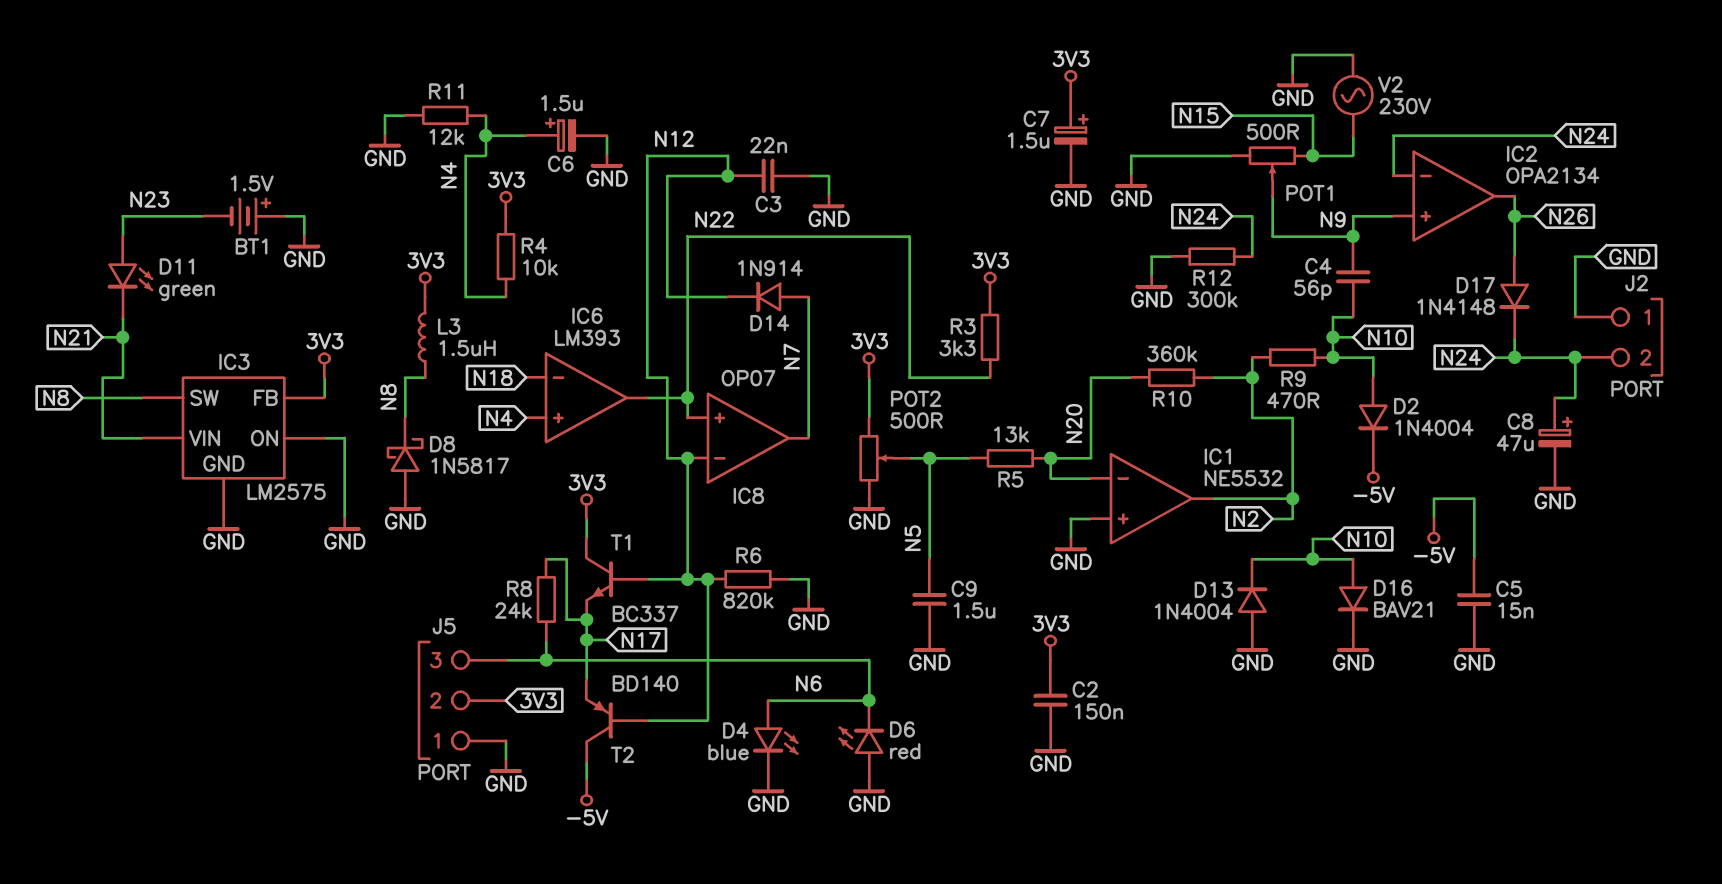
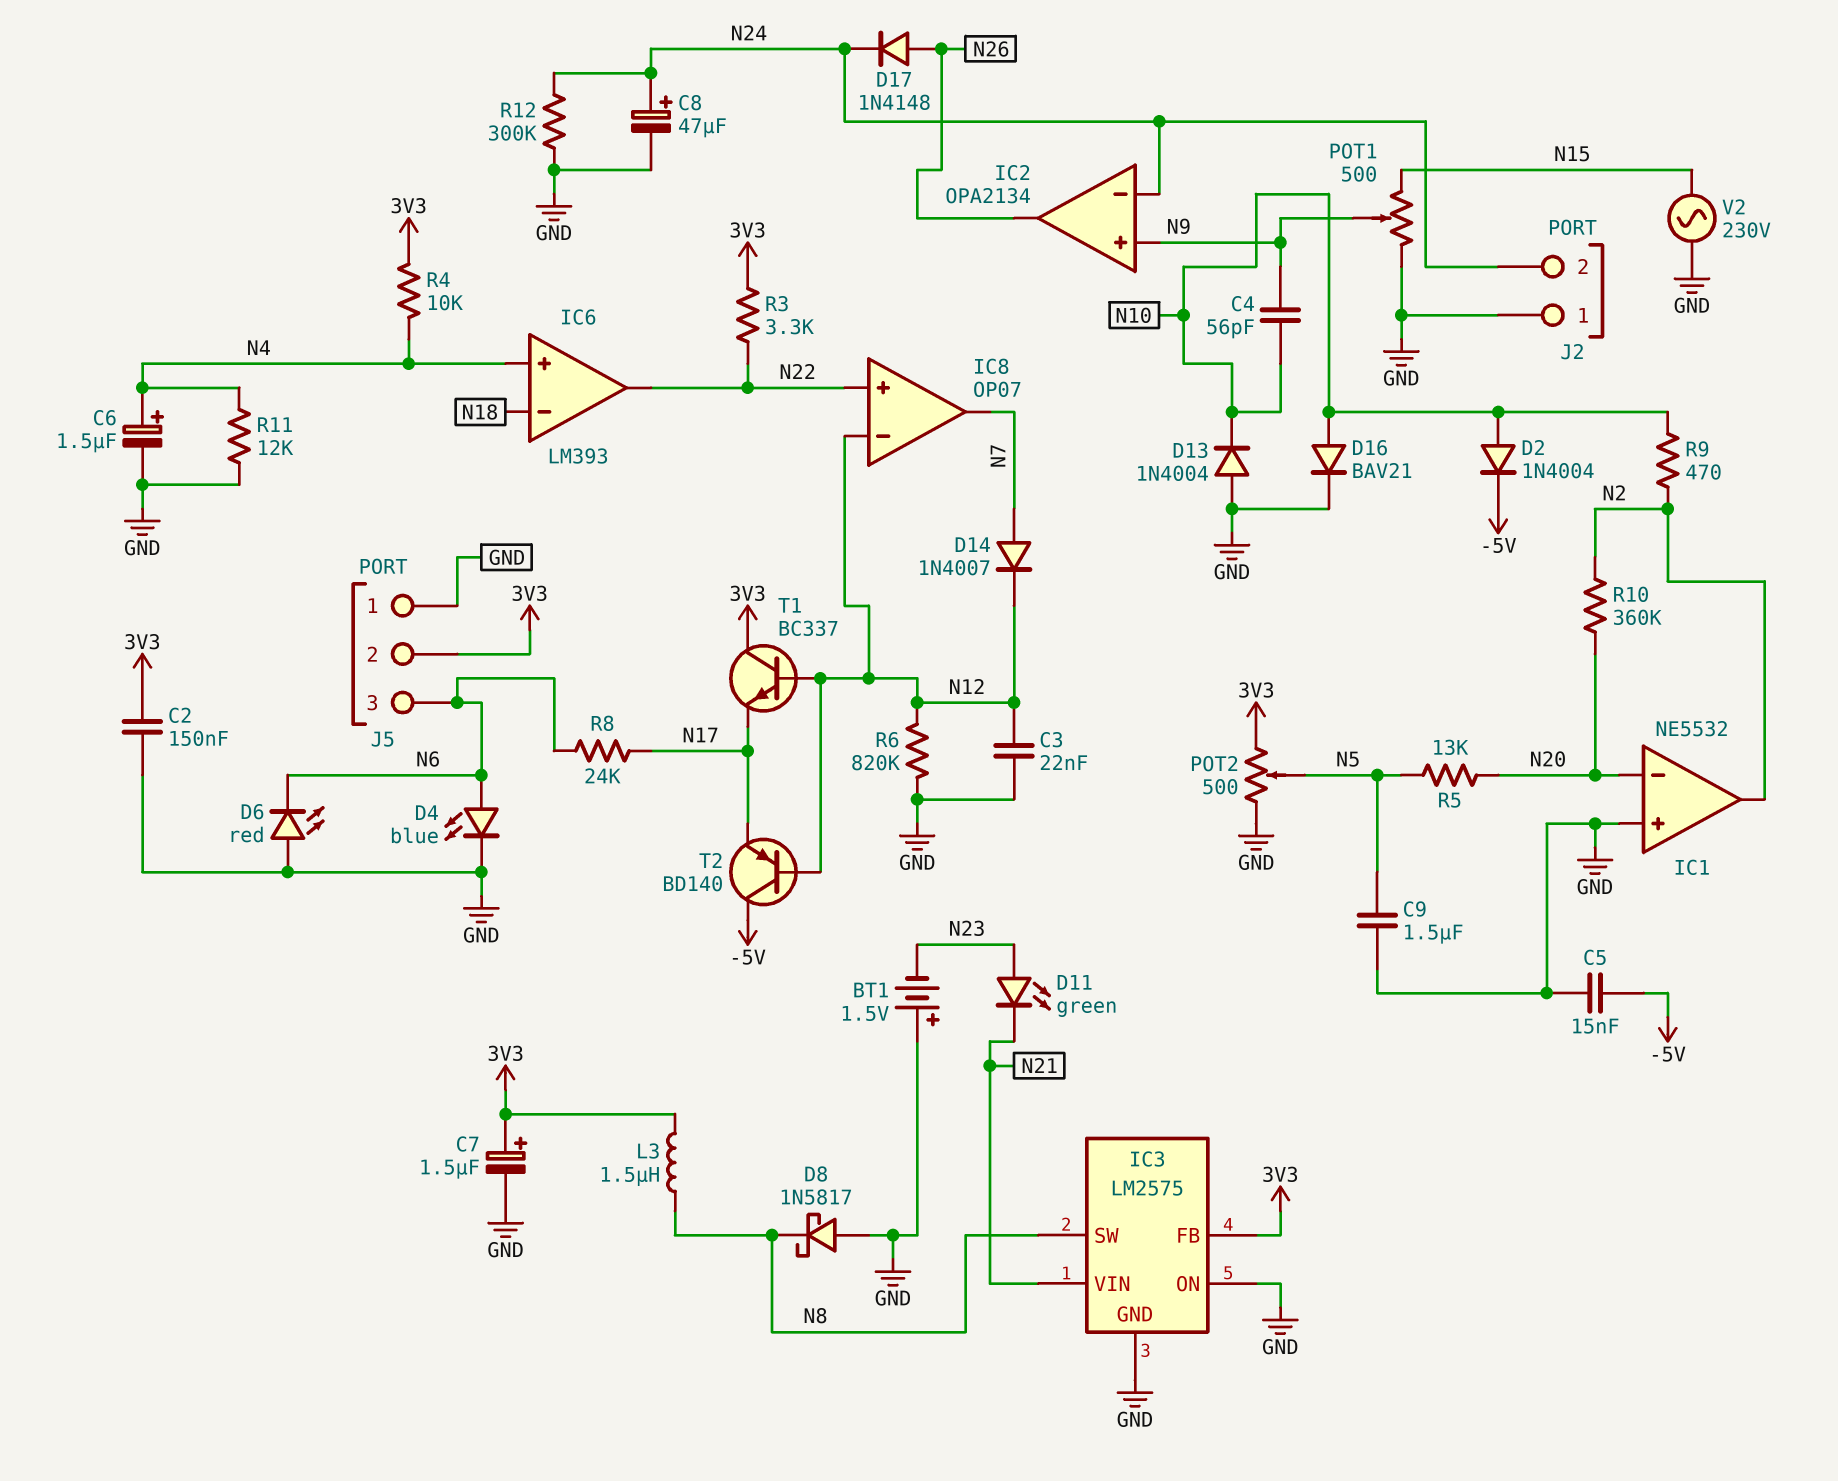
D14: diode 1N914 (A N7, K N12) -> diode 1N4007 (A N7, K N12)

